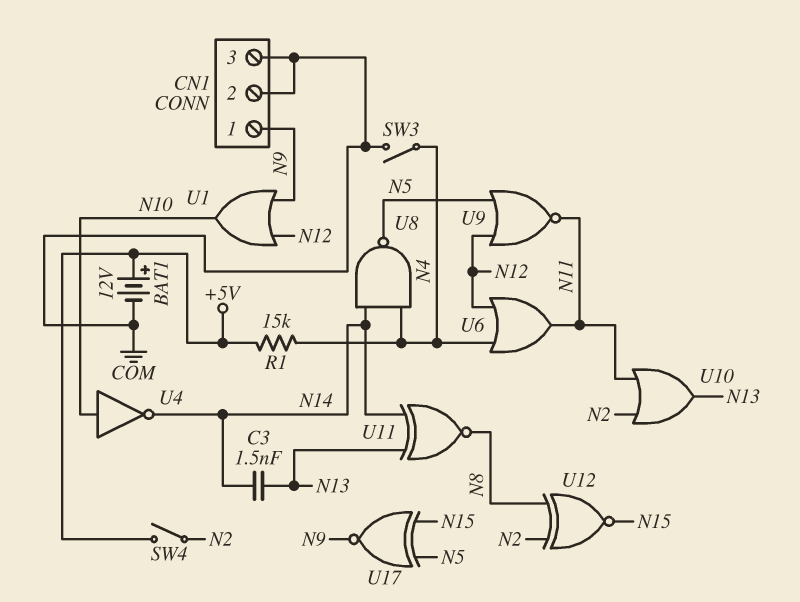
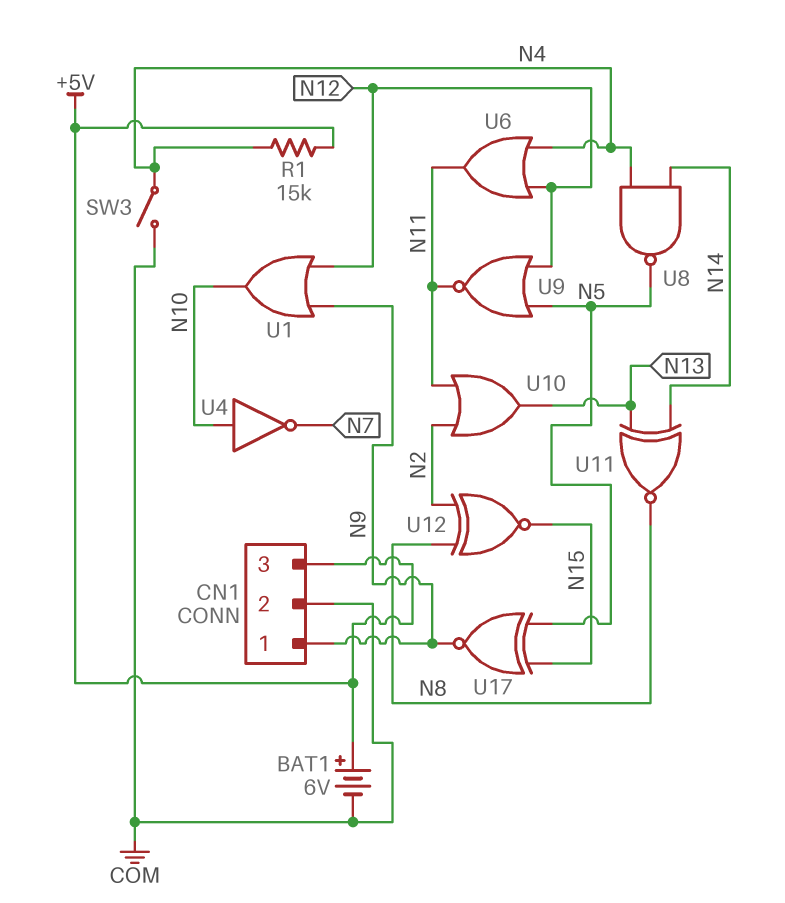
BAT1: 12V (plus +5V, minus COM) -> 6V (plus +5V, minus COM)
C3: 1.5nF (N13, N14) -> none
CN1 pin 3: COM -> +5V
SW4: switch (+5V, N2) -> none
U4: NOT (in N10, out N14) -> NOT (in N10, out N7)

